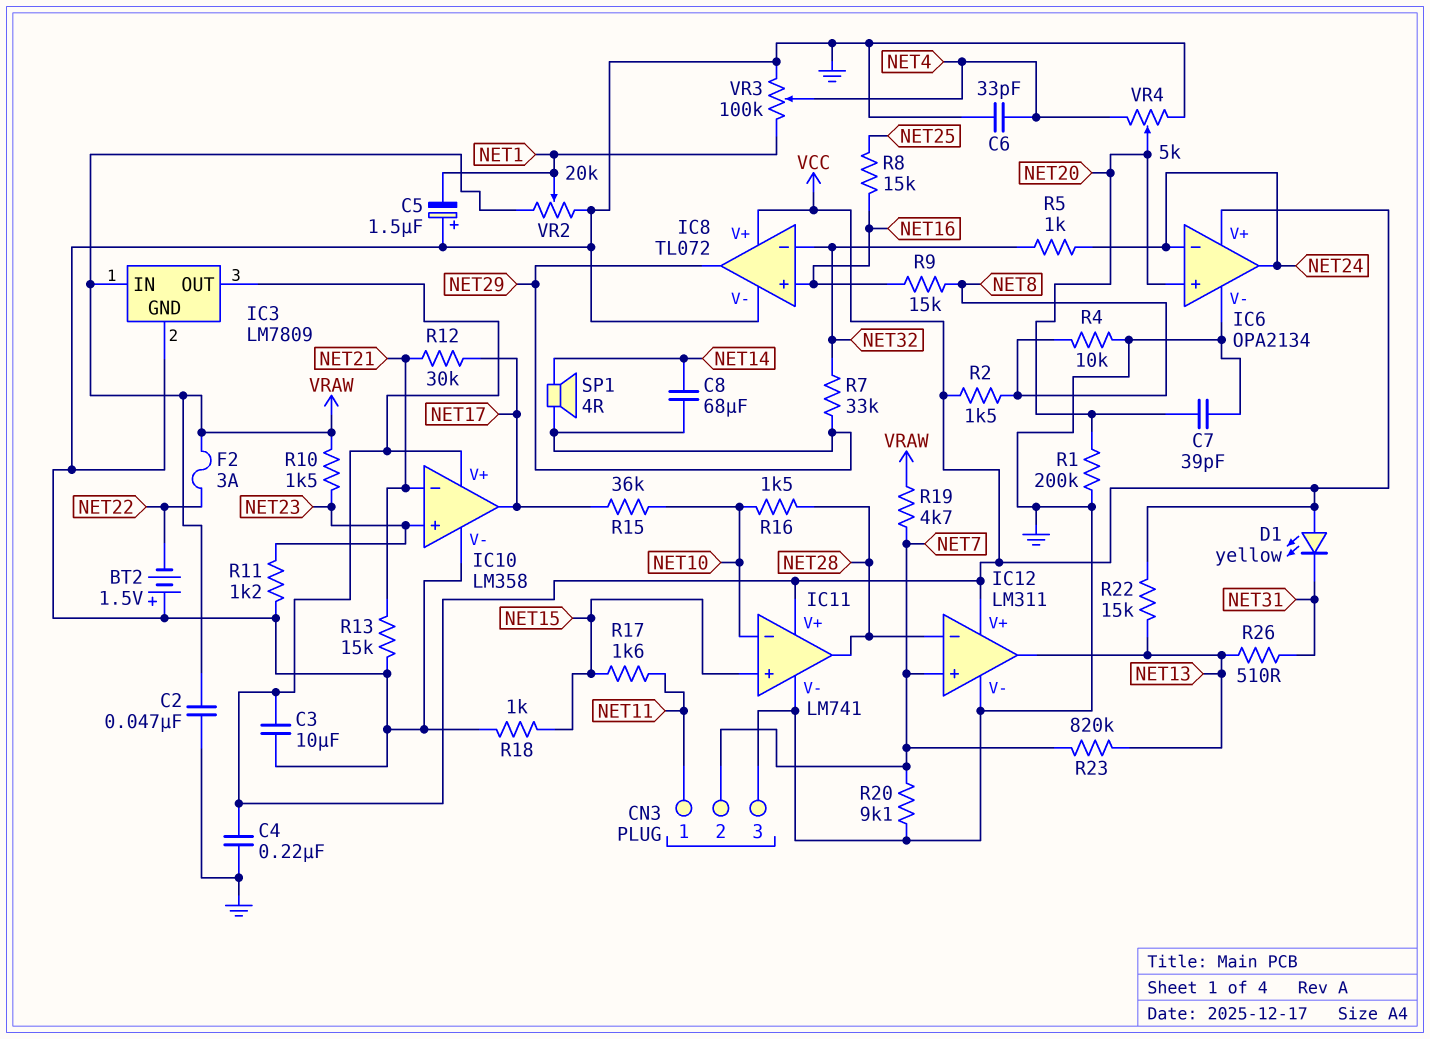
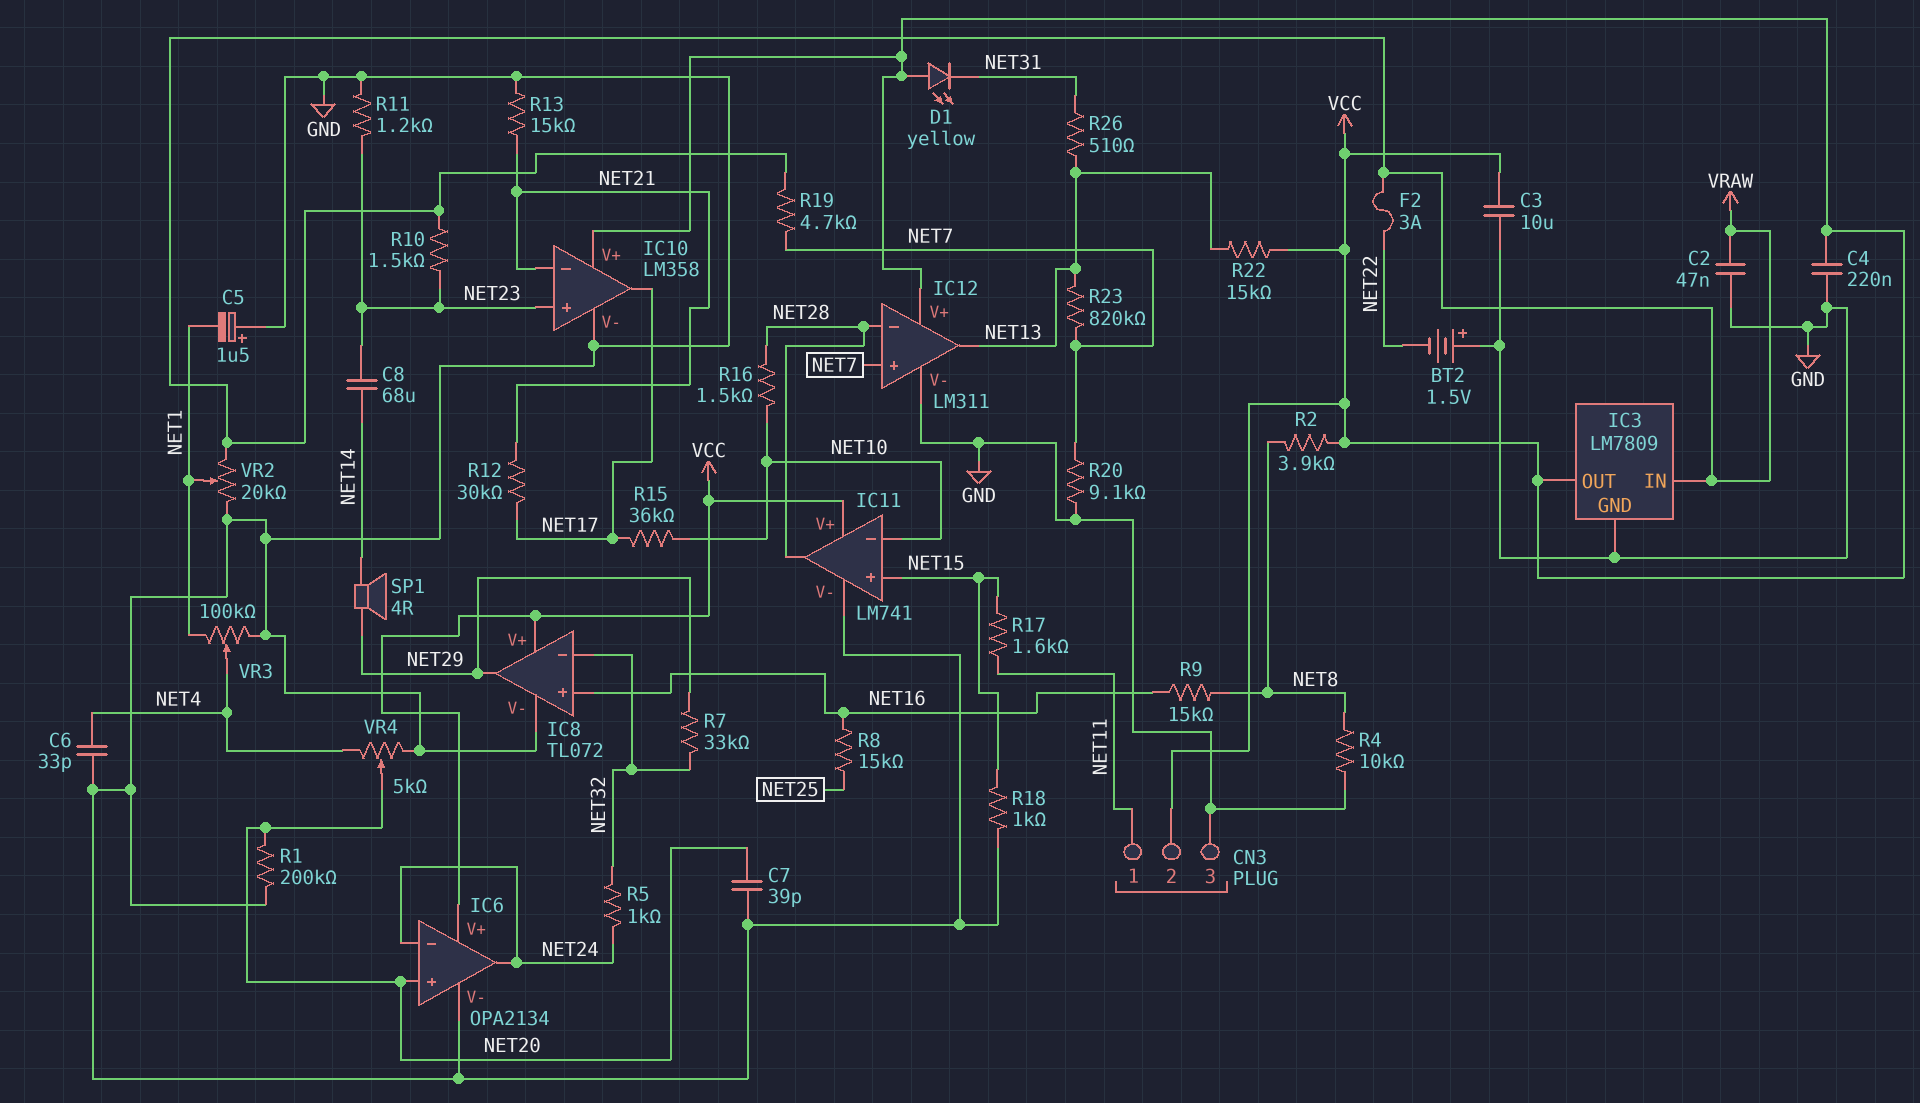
C8: 68uF (NET14, NET29) -> 68uF (NET14, NET23)
CN3 pin 2: NET7 -> VCC
R2: 1.5k (NET8, VCC) -> 3.9k (NET8, VCC)

